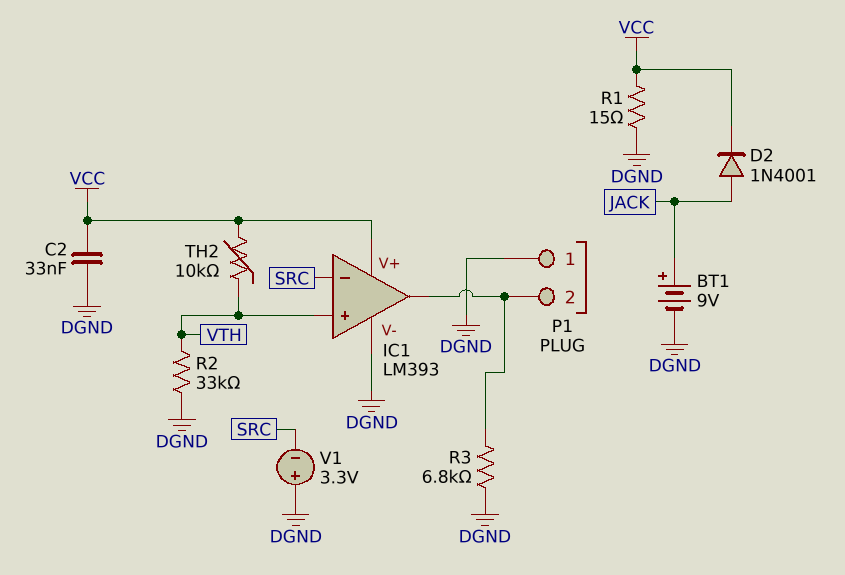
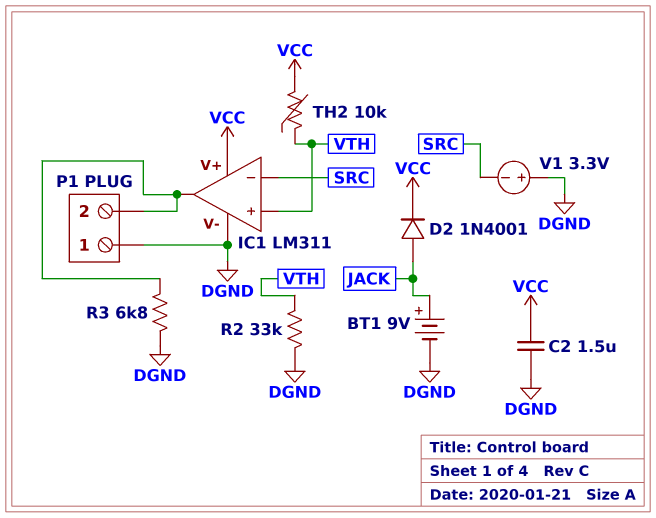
C2: 33nF (DGND, VCC) -> 1.5uF (DGND, VCC)
IC1: LM393 -> LM311
R1: 15 (DGND, VCC) -> none

